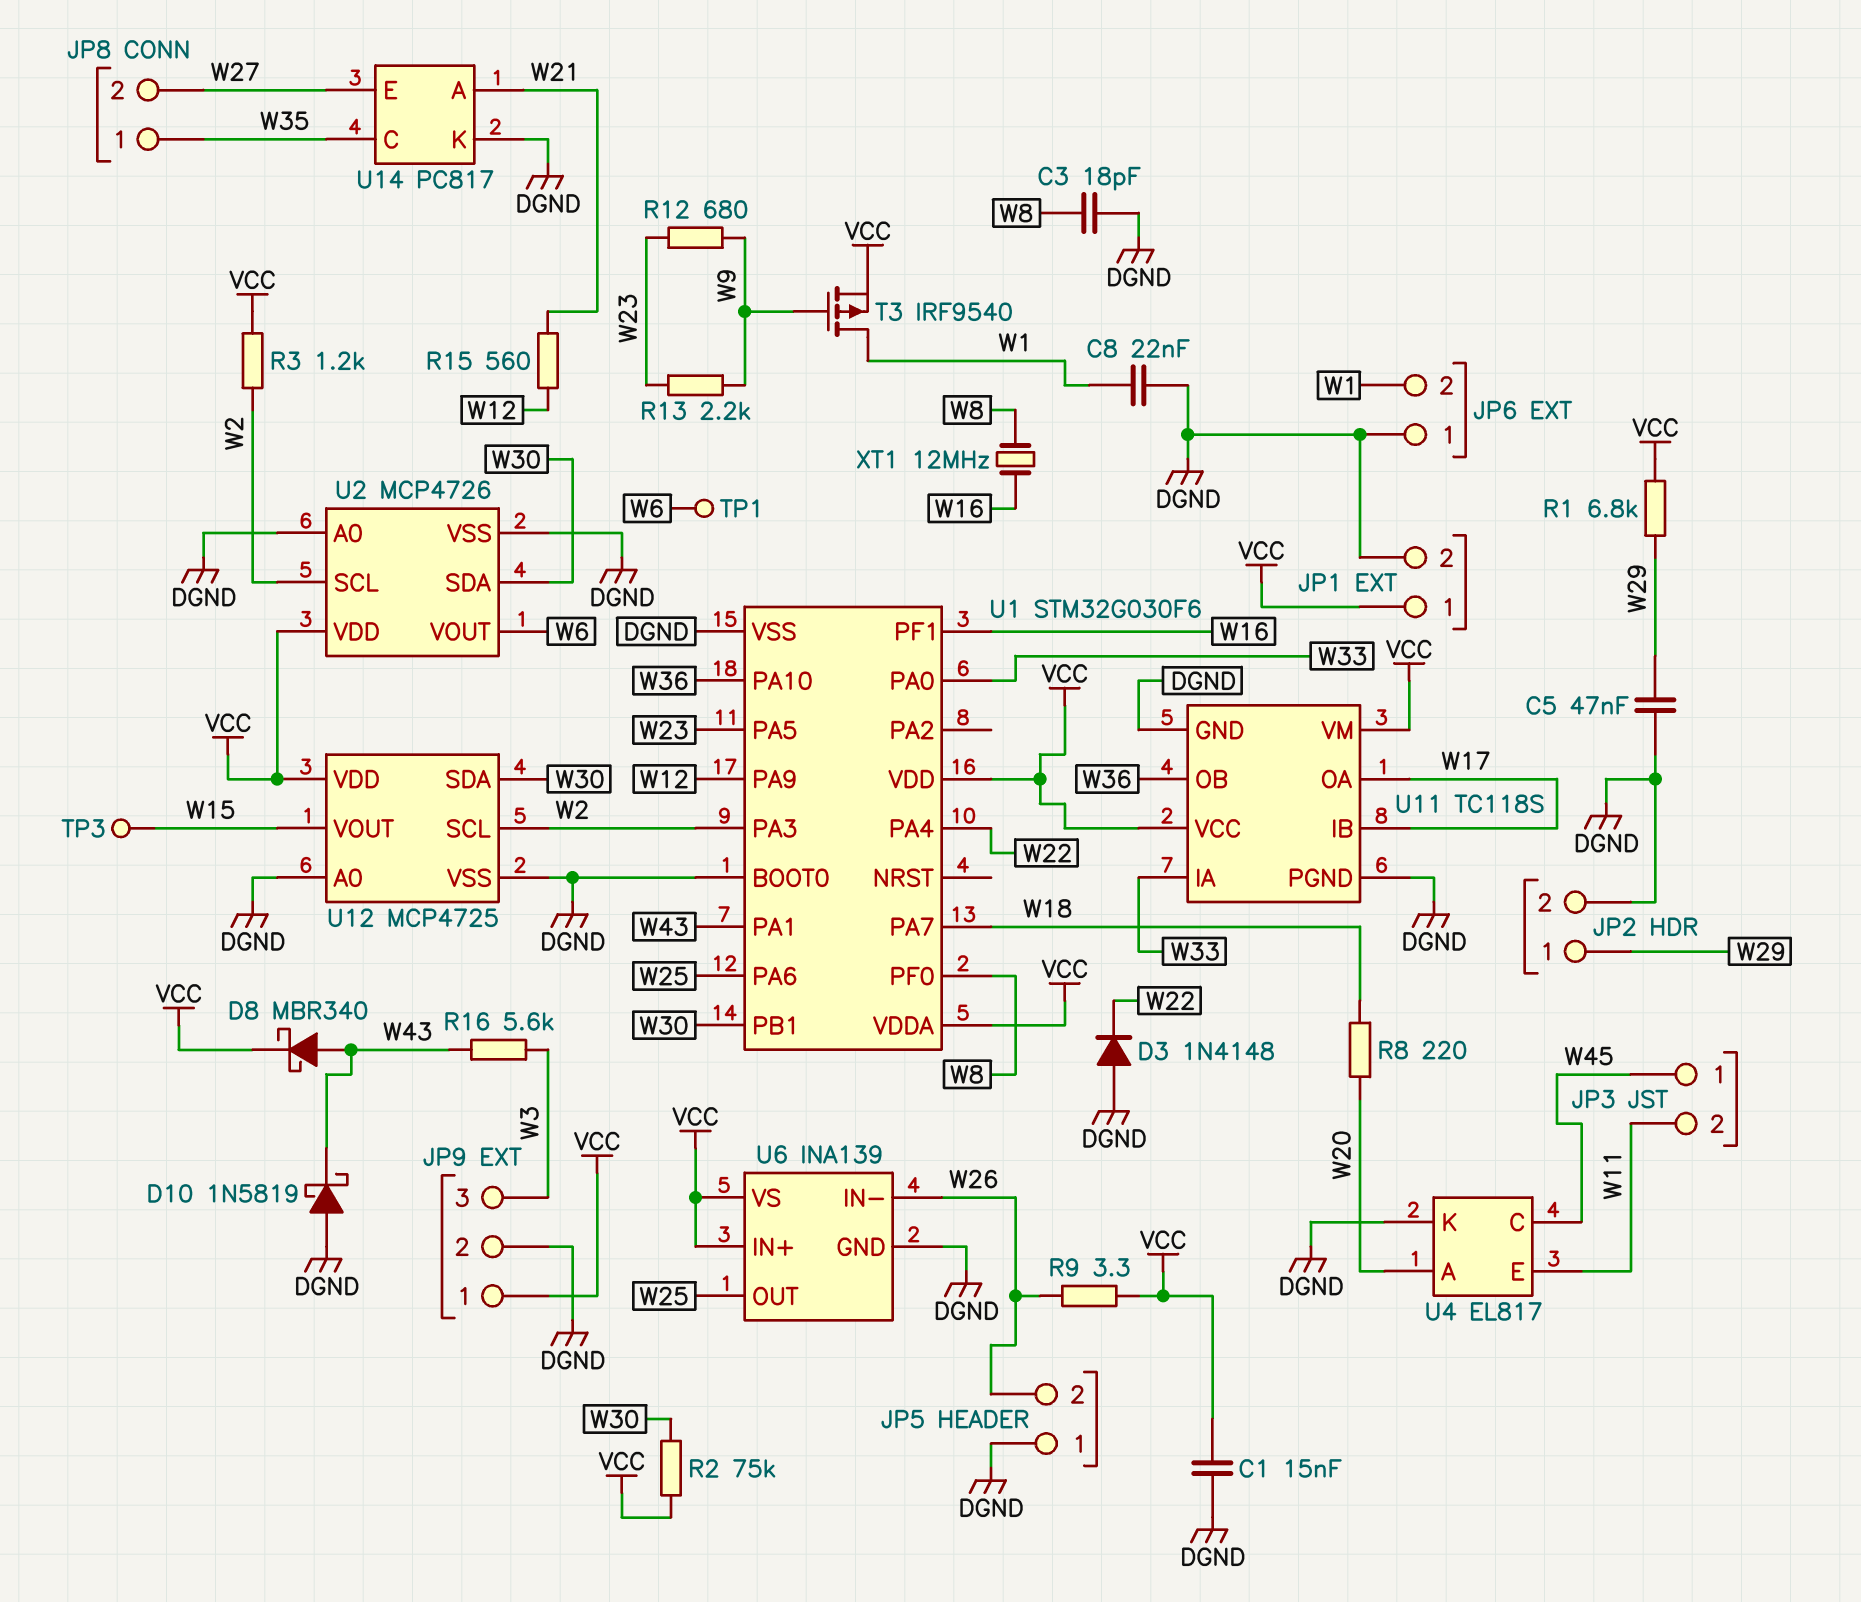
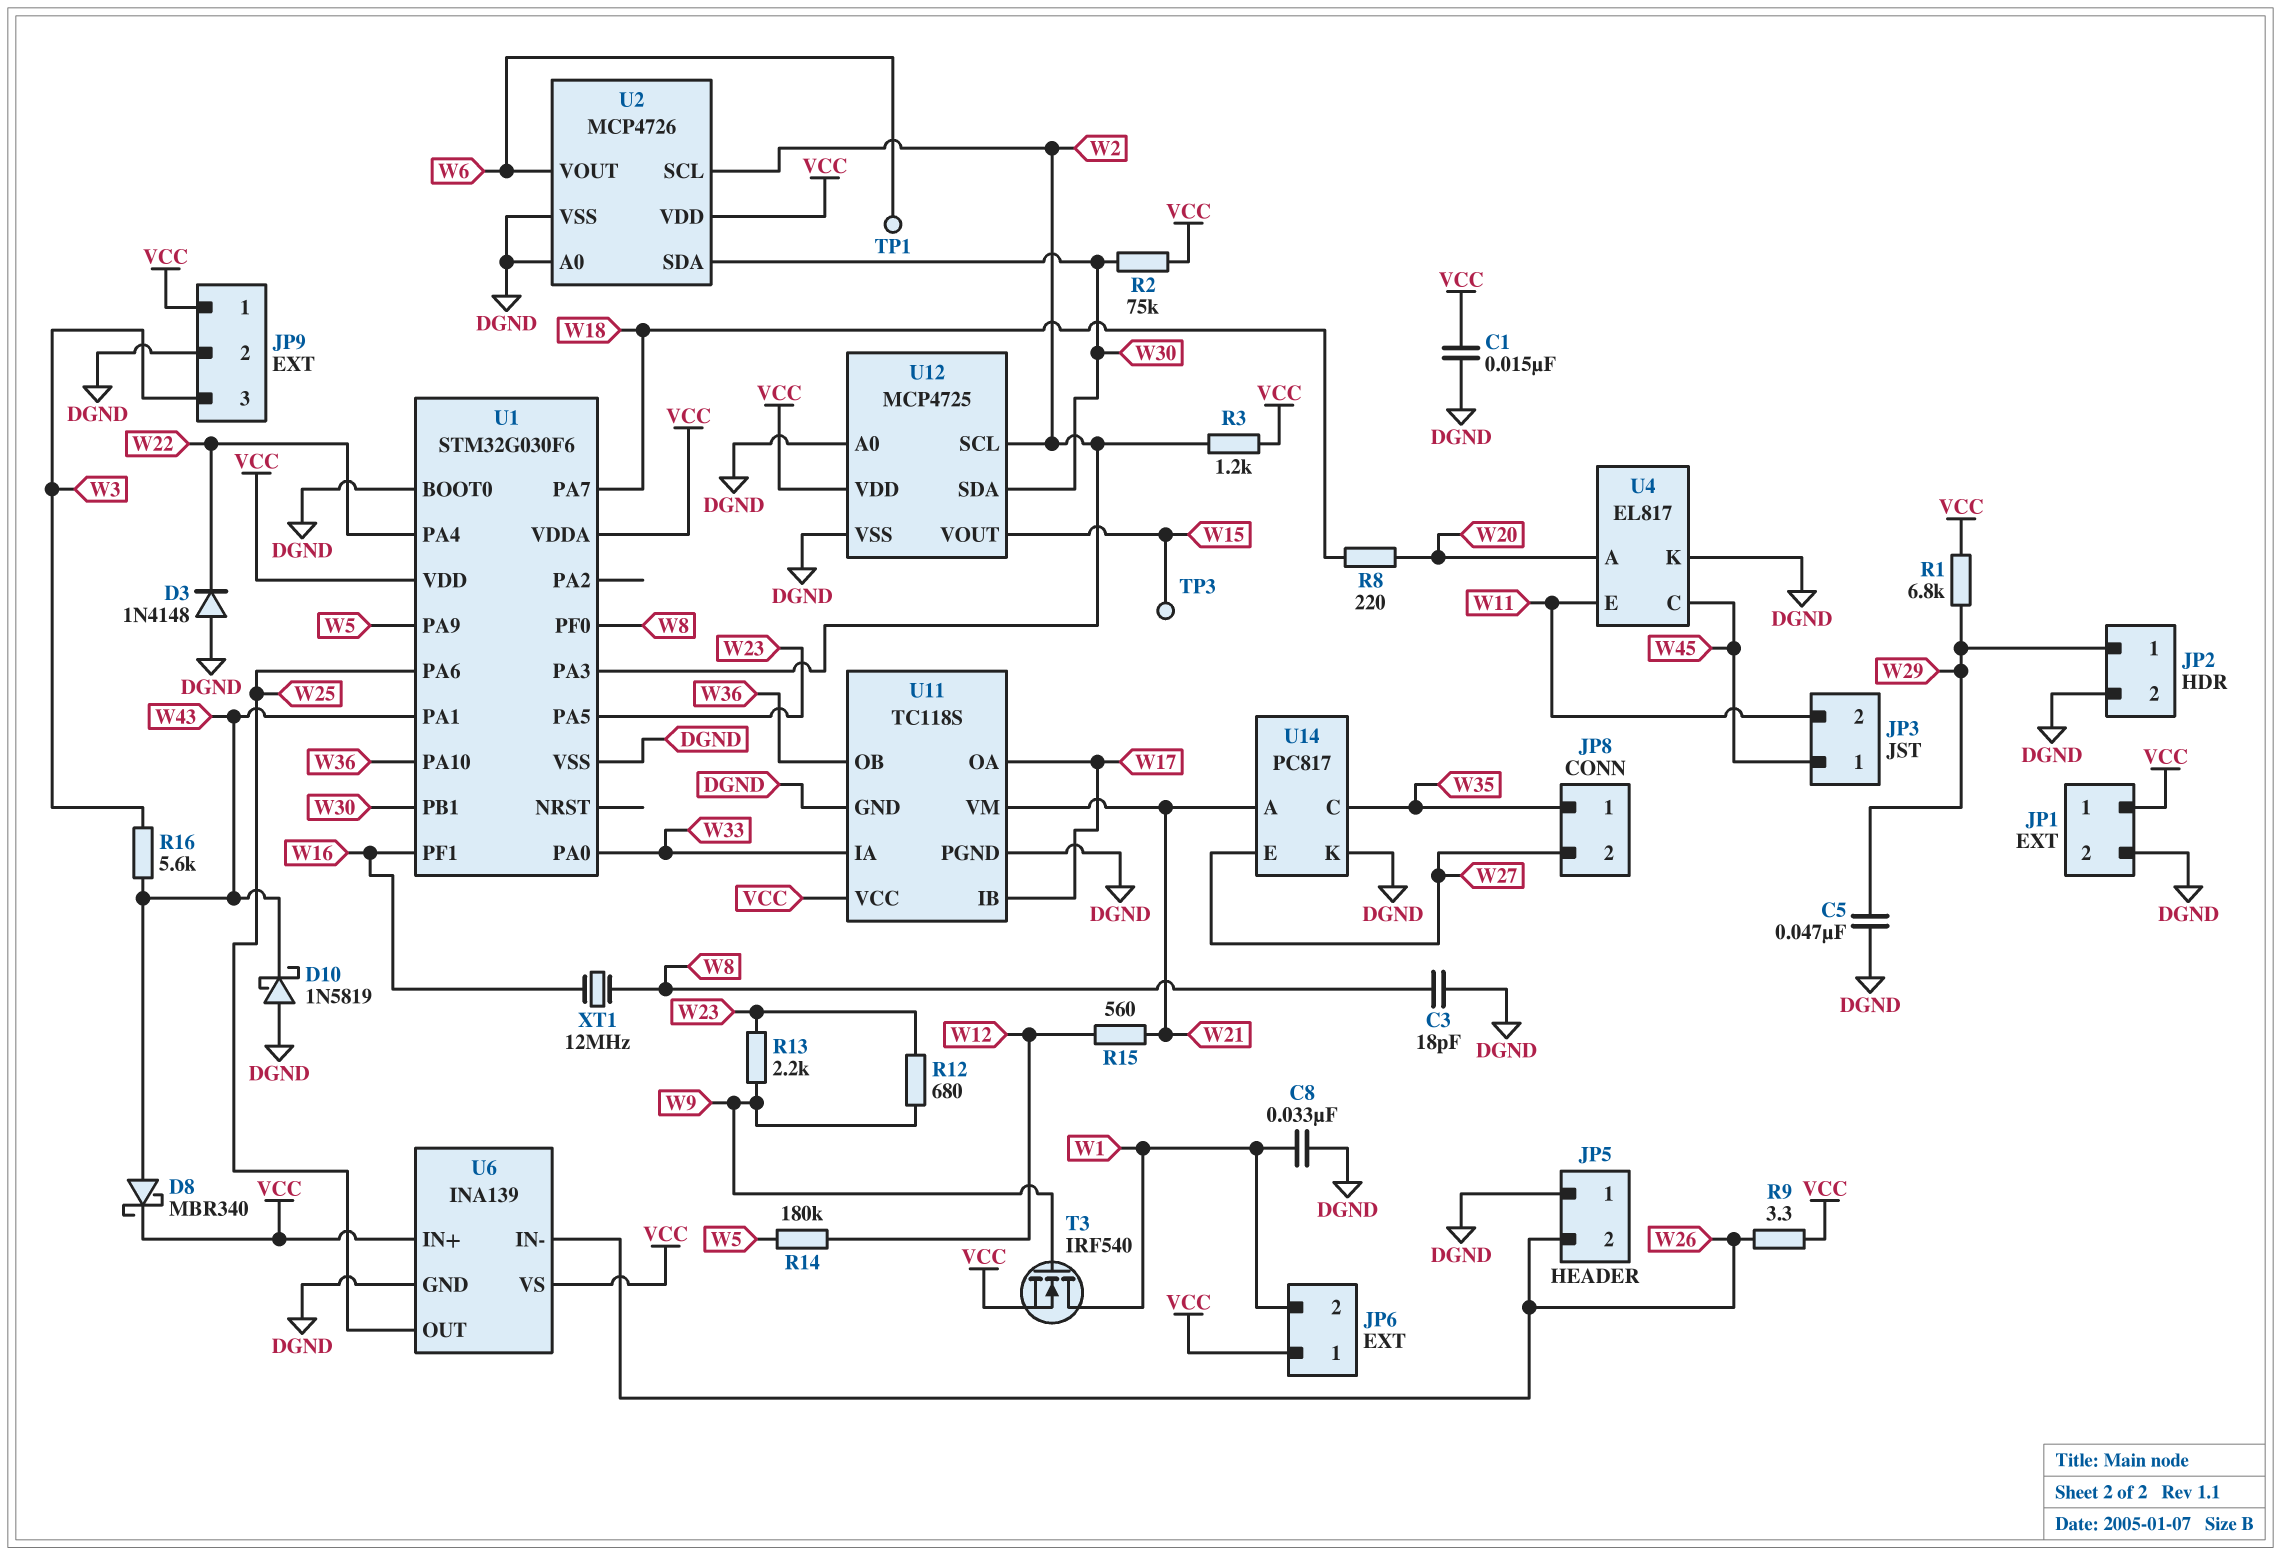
C8: 22nF (DGND, W1) -> 33nF (DGND, W1)
JP6 pin 1: DGND -> VCC
R14: none -> 180k (W5, W12)
T3: PMOS IRF9540 (G W9, D W1, S VCC) -> NMOS IRF540 (G W9, D W1, S VCC)
U1 pin PA9: W12 -> W5
U11 pin VM: VCC -> W21

